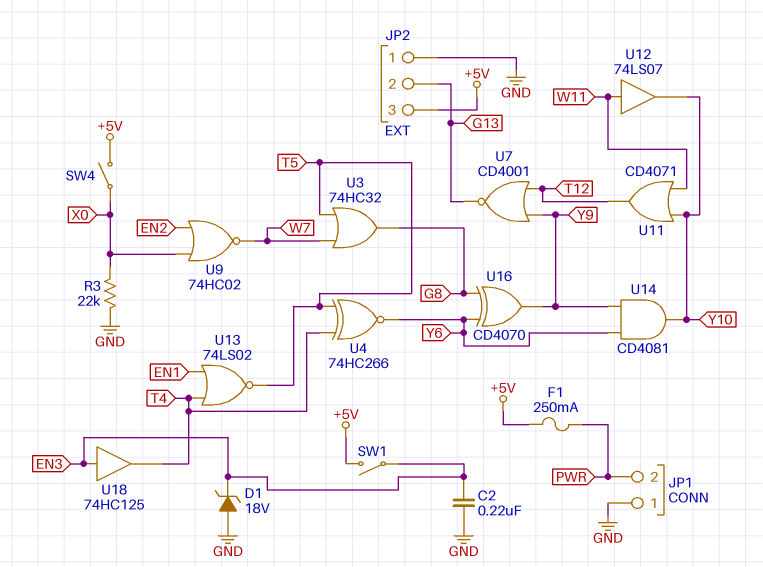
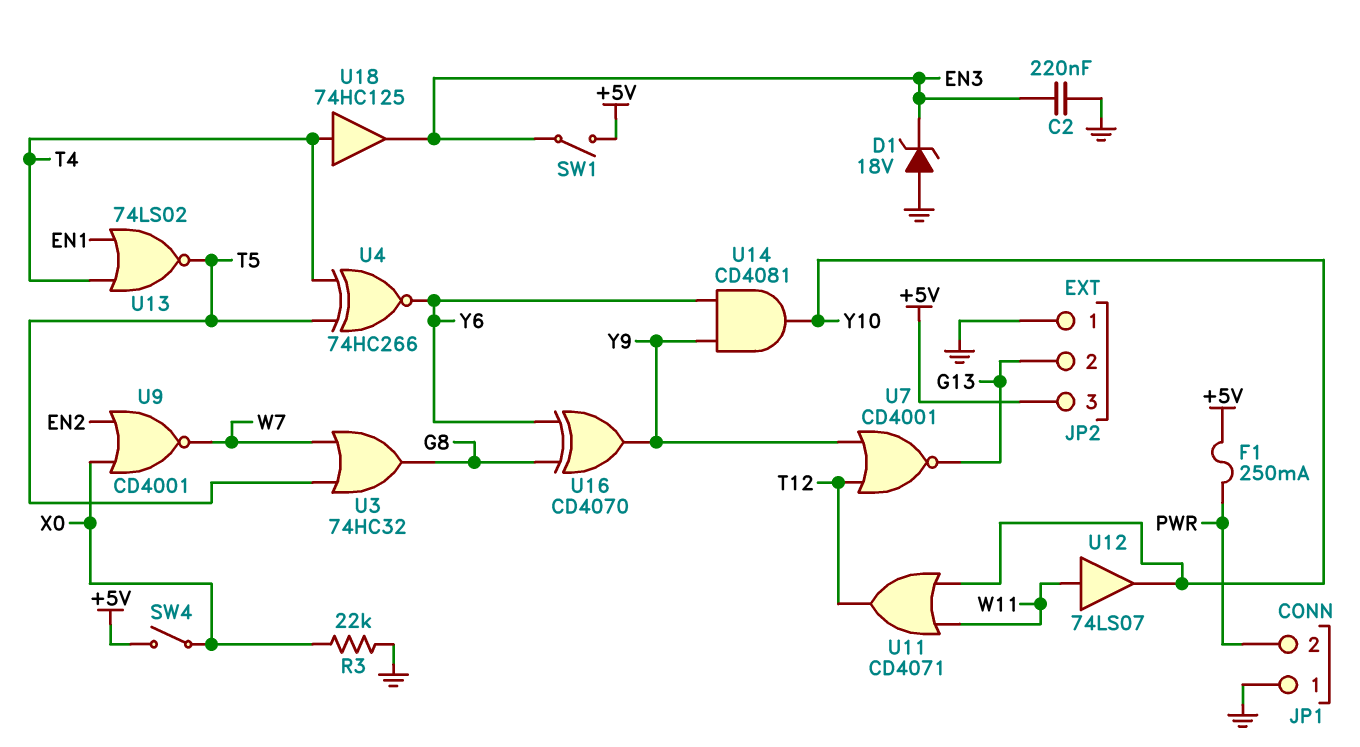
U9: NOR 74HC02 (in EN2, in X0, out W7) -> NOR CD4001 (in EN2, in X0, out W7)
U18: buffer 74HC125 (in EN3, out T4) -> buffer 74HC125 (in T4, out EN3)

